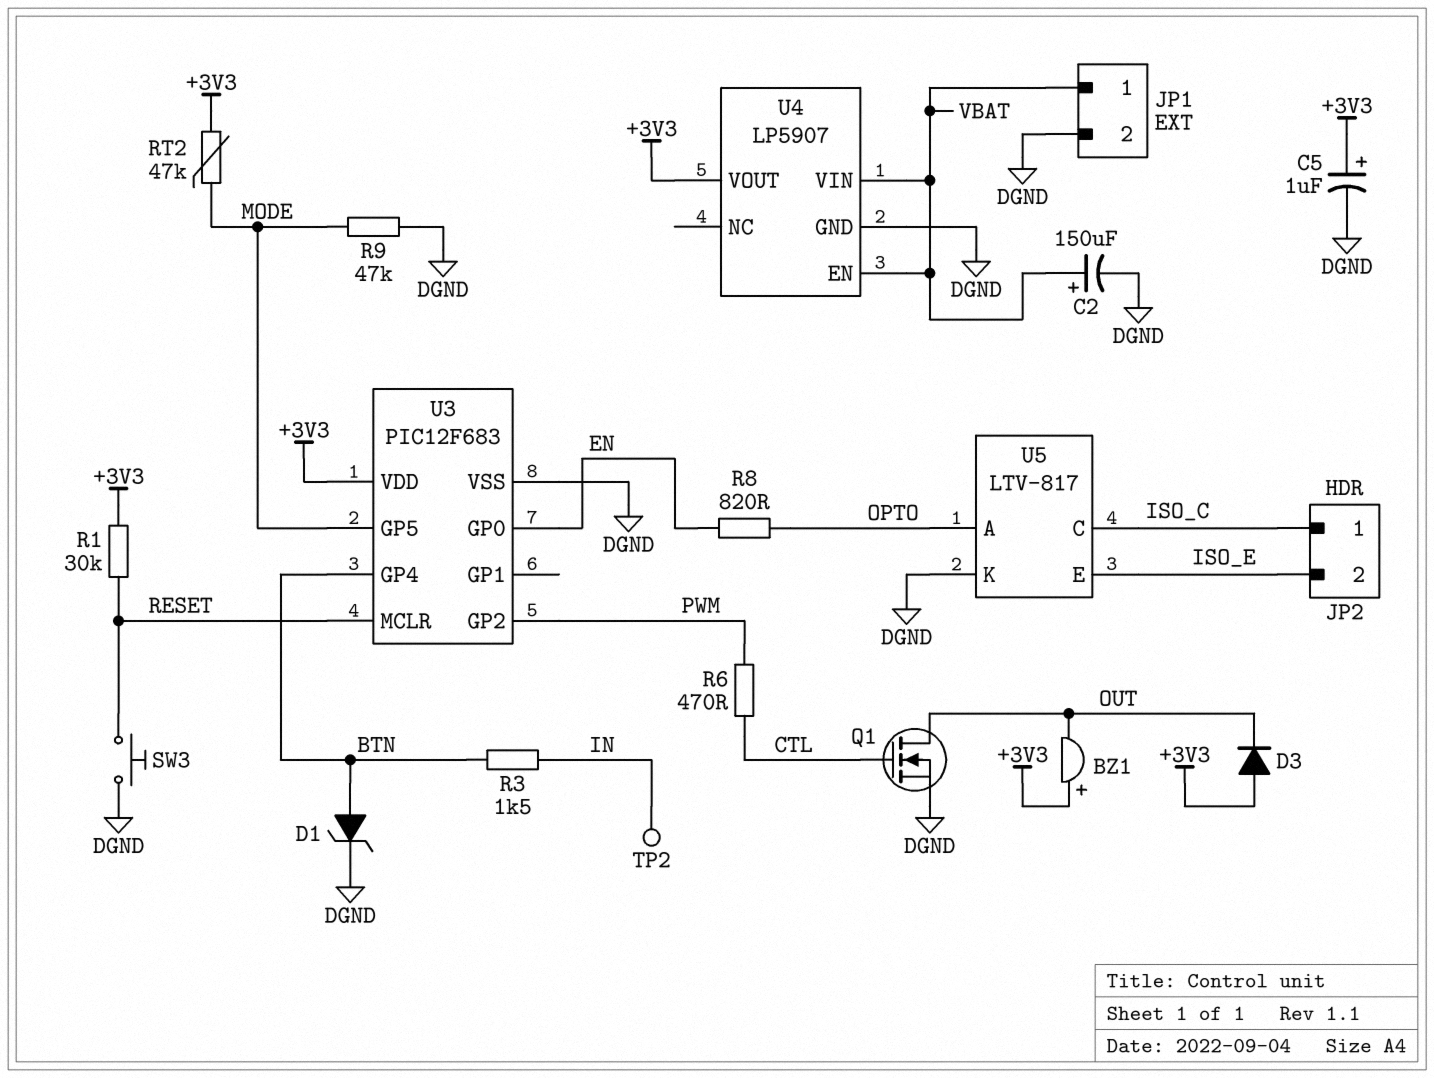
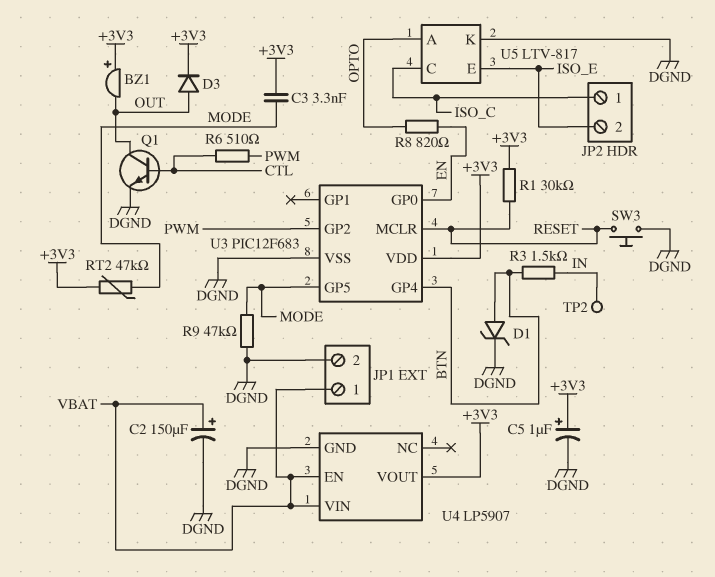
C3: none -> 3.3nF (+3V3, MODE)
D3: diode (A +3V3, K OUT) -> diode (A OUT, K +3V3)
Q1: NMOS (G CTL, D OUT, S DGND) -> NPN (B CTL, C OUT, E DGND)
R6: 470 (CTL, PWM) -> 510 (CTL, PWM)

